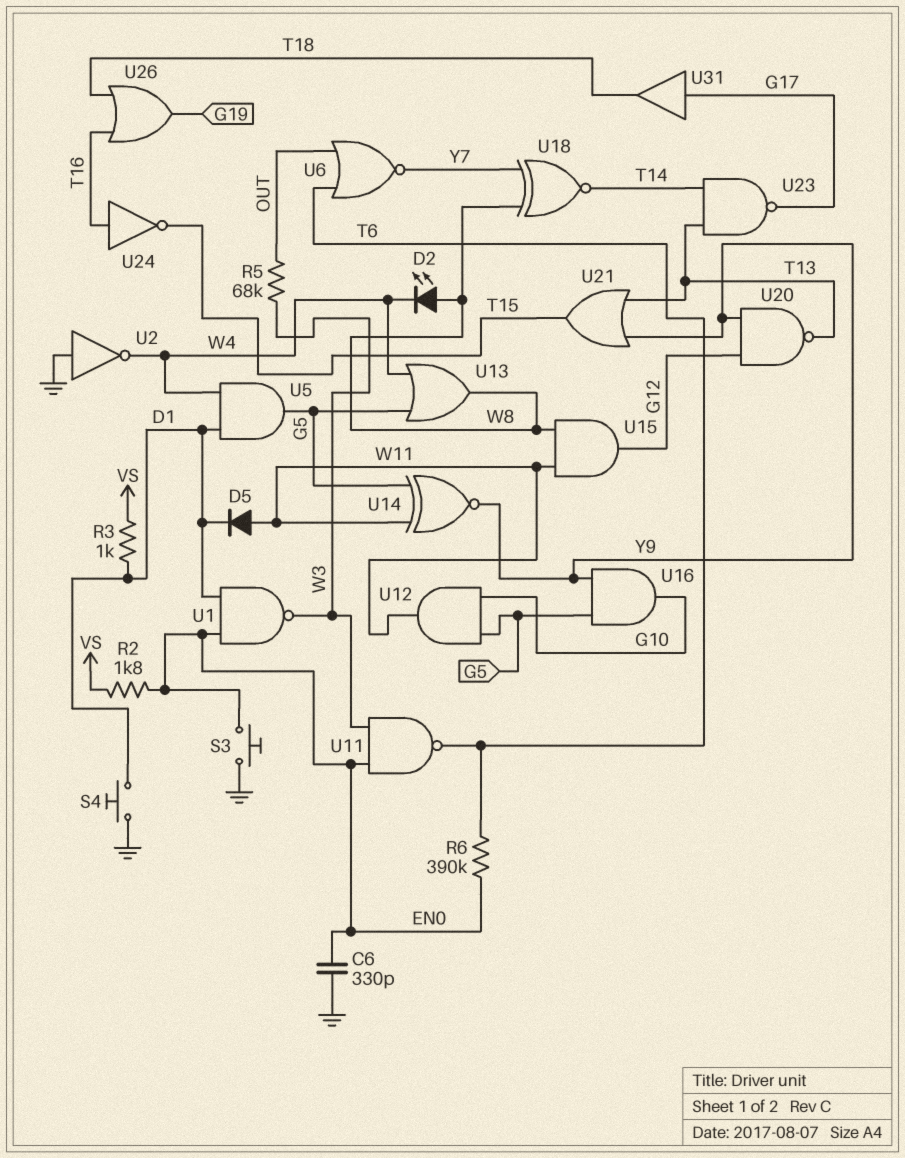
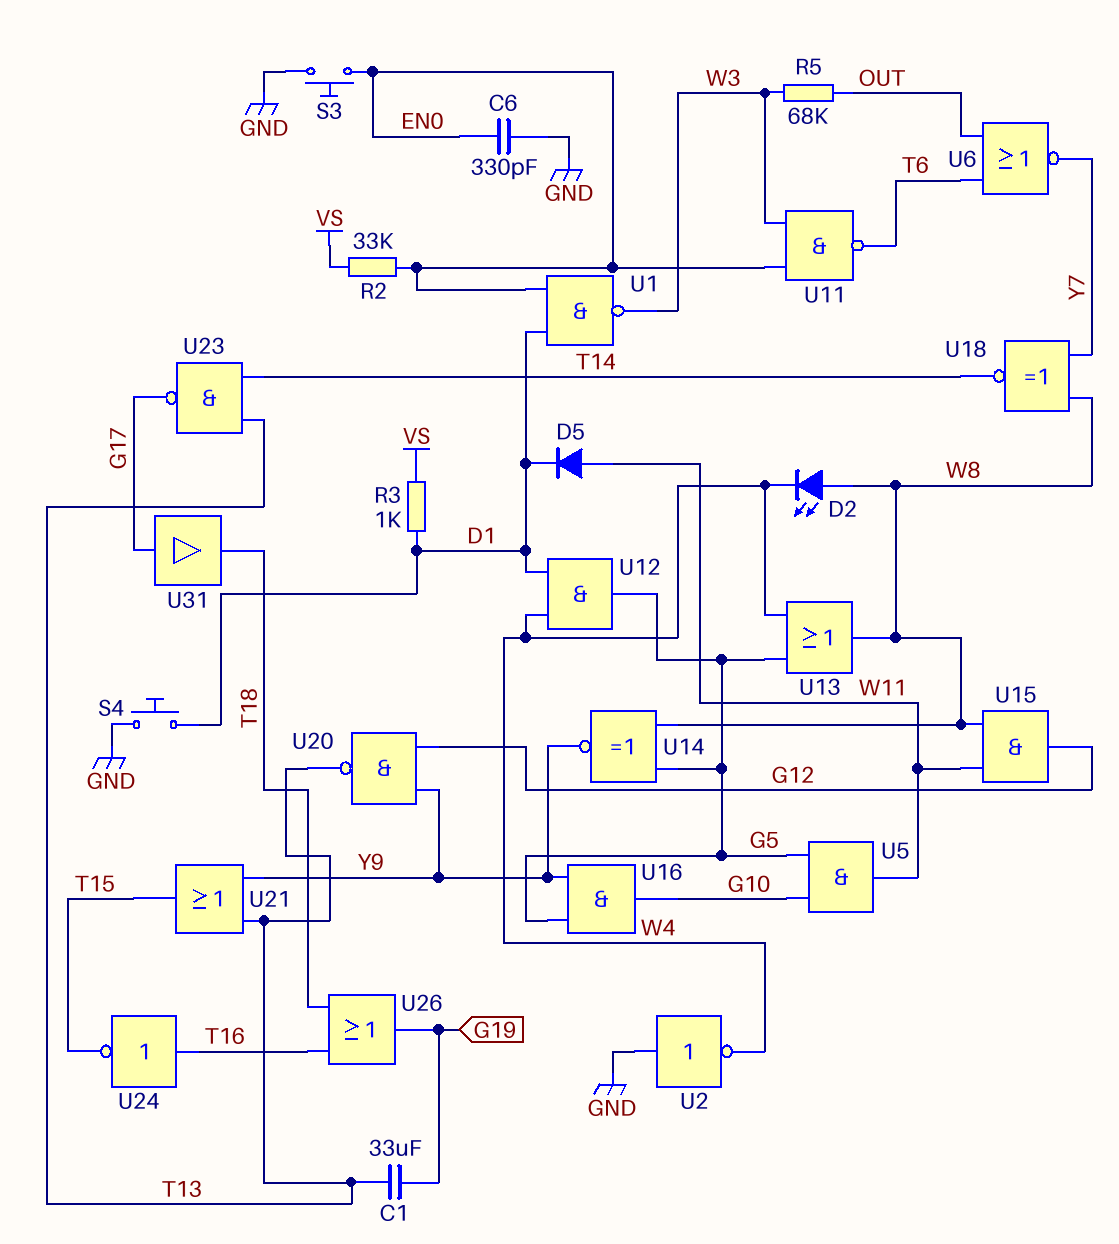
C1: none -> 33uF (G19, T13)
R2: 1.8k (EN0, VS) -> 33k (EN0, VS)
R6: 390k (EN0, T6) -> none
U5: AND (in D1, in W4, out G5) -> AND (in G5, in G10, out W11)
U12: AND (in G5, in G10, out W11) -> AND (in D1, in W4, out G5)
U14: XNOR (in G5, in W11, out Y9) -> XNOR (in G5, in W8, out Y9)

